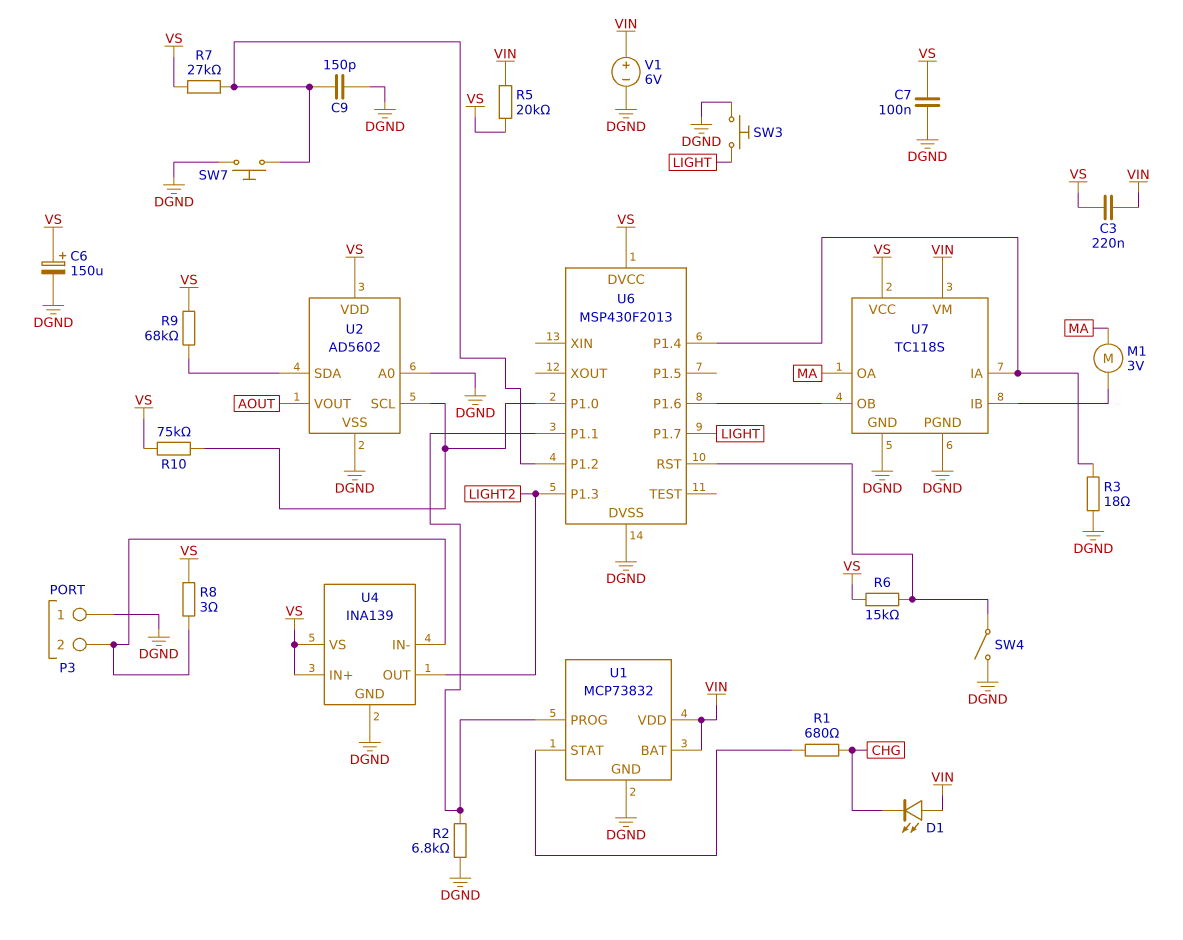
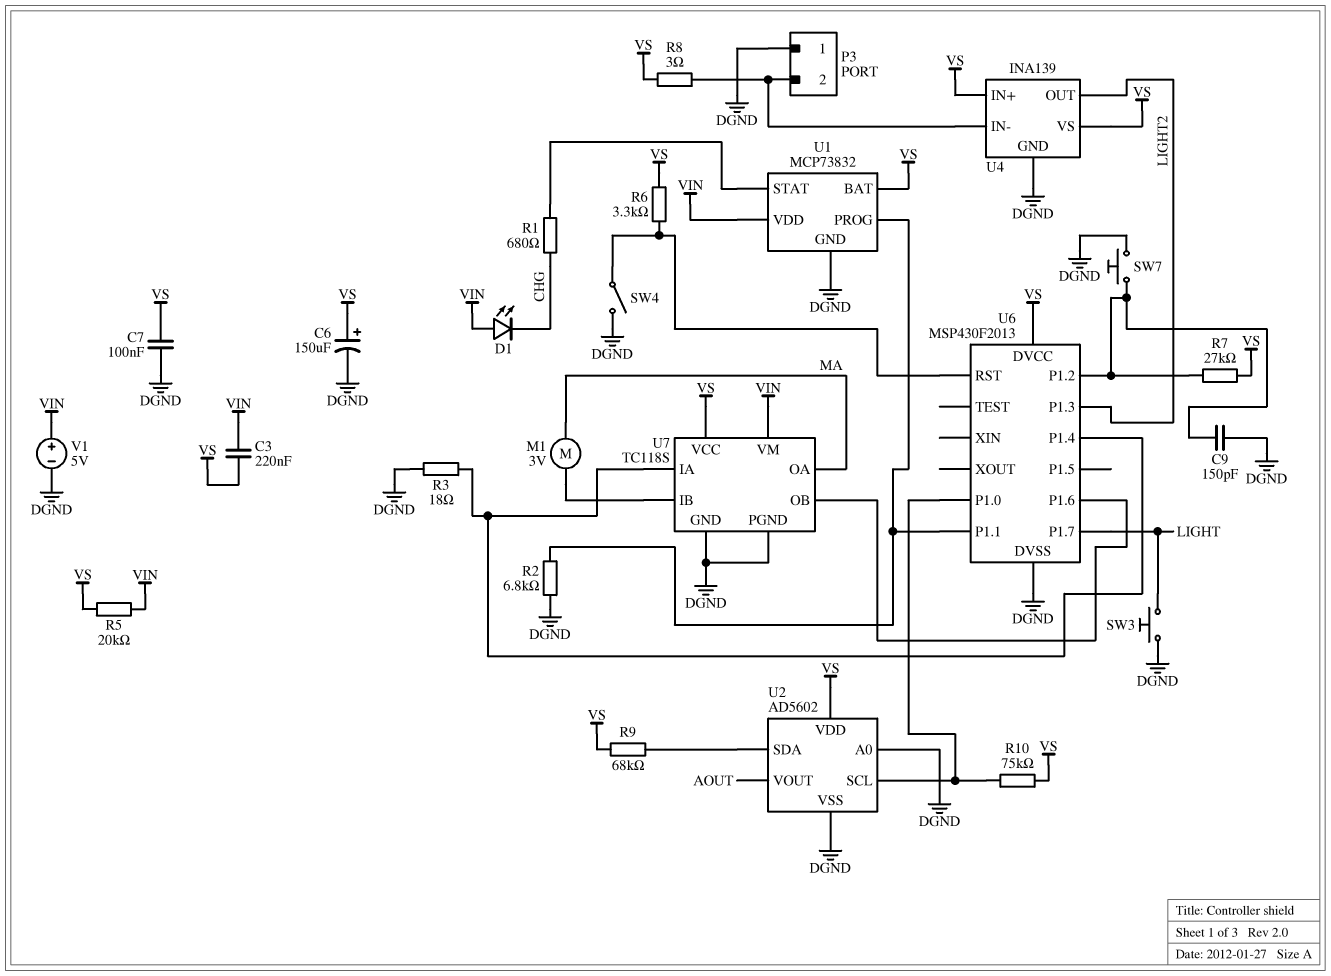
R6: 15k (U6/RST, VS) -> 3.3k (U6/RST, VS)
U1 pin BAT: VIN -> VS
V1: 6V (plus VIN, minus DGND) -> 5V (plus VIN, minus DGND)

